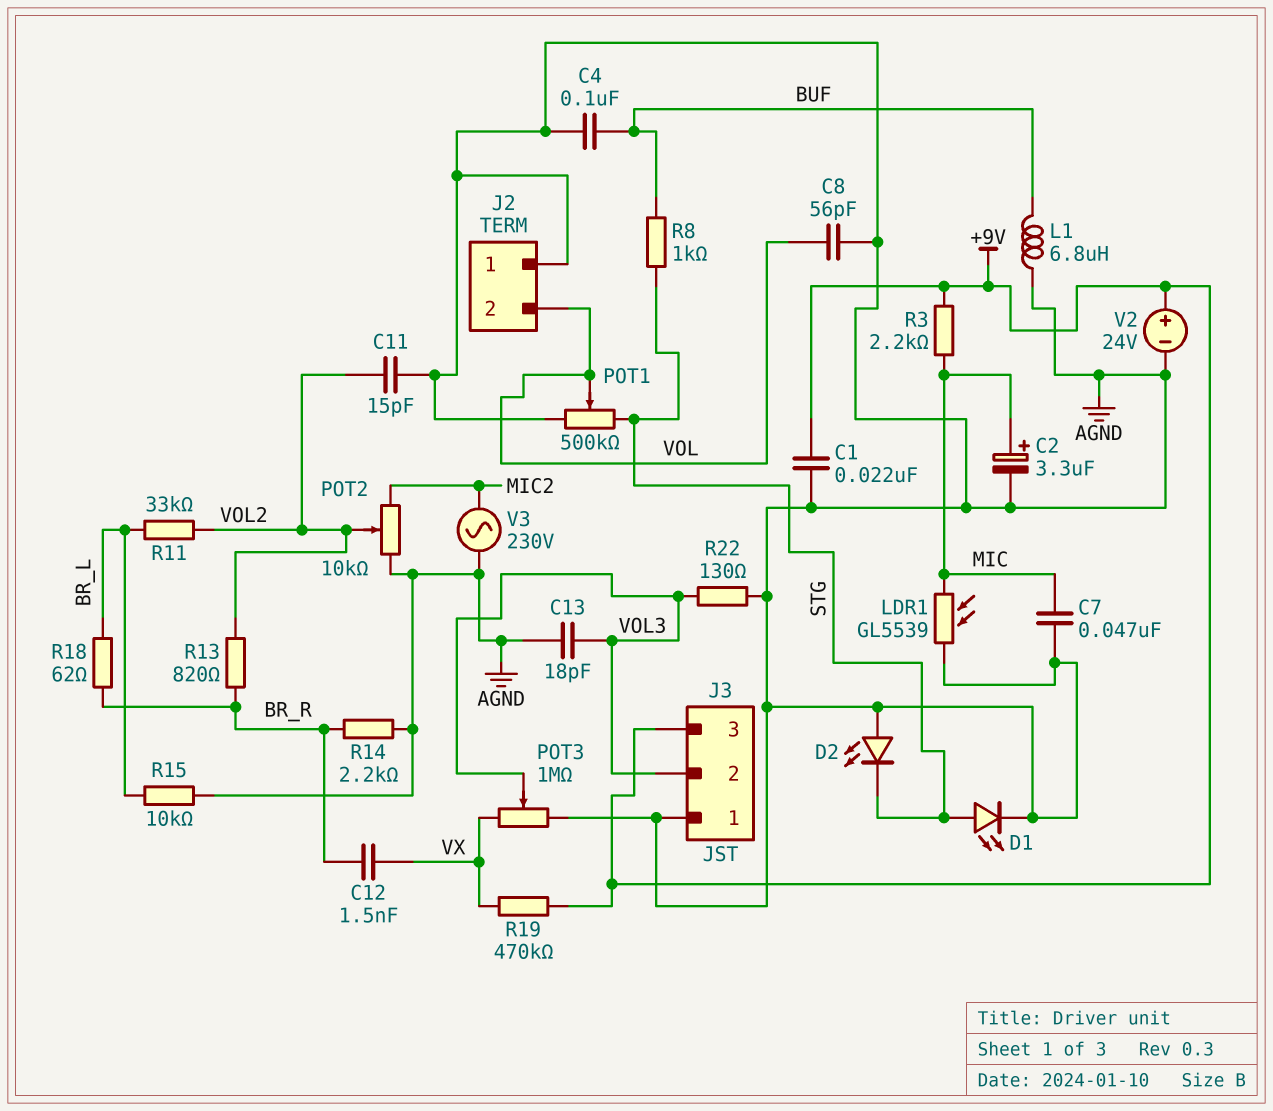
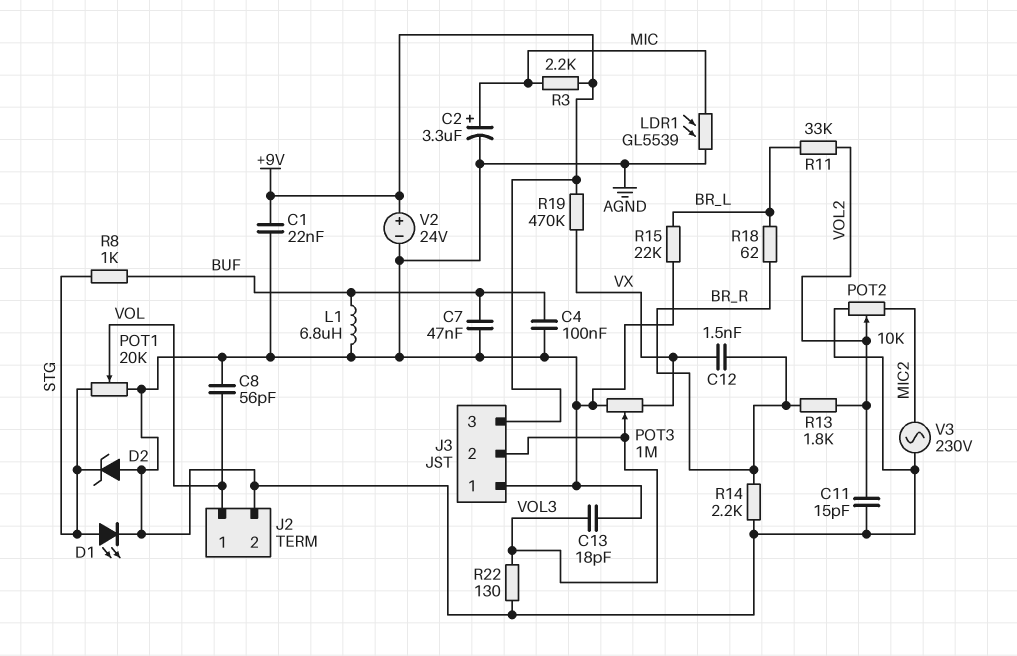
C7: 47nF (AGND, MIC) -> 47nF (AGND, BUF)
D2: LED (A AGND, K STG) -> zener (A AGND, K STG)
J2 pin 1: AGND -> VOL
J2 pin 2: VOL -> AGND
POT1: 500k (AGND, STG, wiper VOL) -> 20k (AGND, STG, wiper VOL)
R13: 820 (BR_R, VOL2) -> 1.8k (BR_R, VOL2)
R15: 10k (AGND, BR_L) -> 22k (AGND, BR_L)

